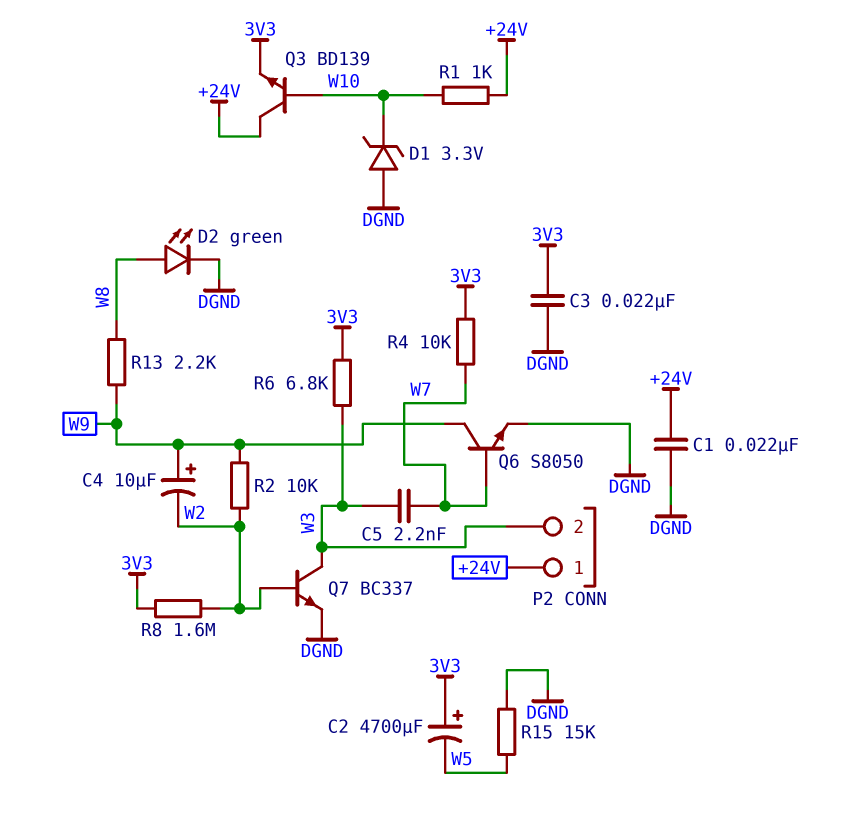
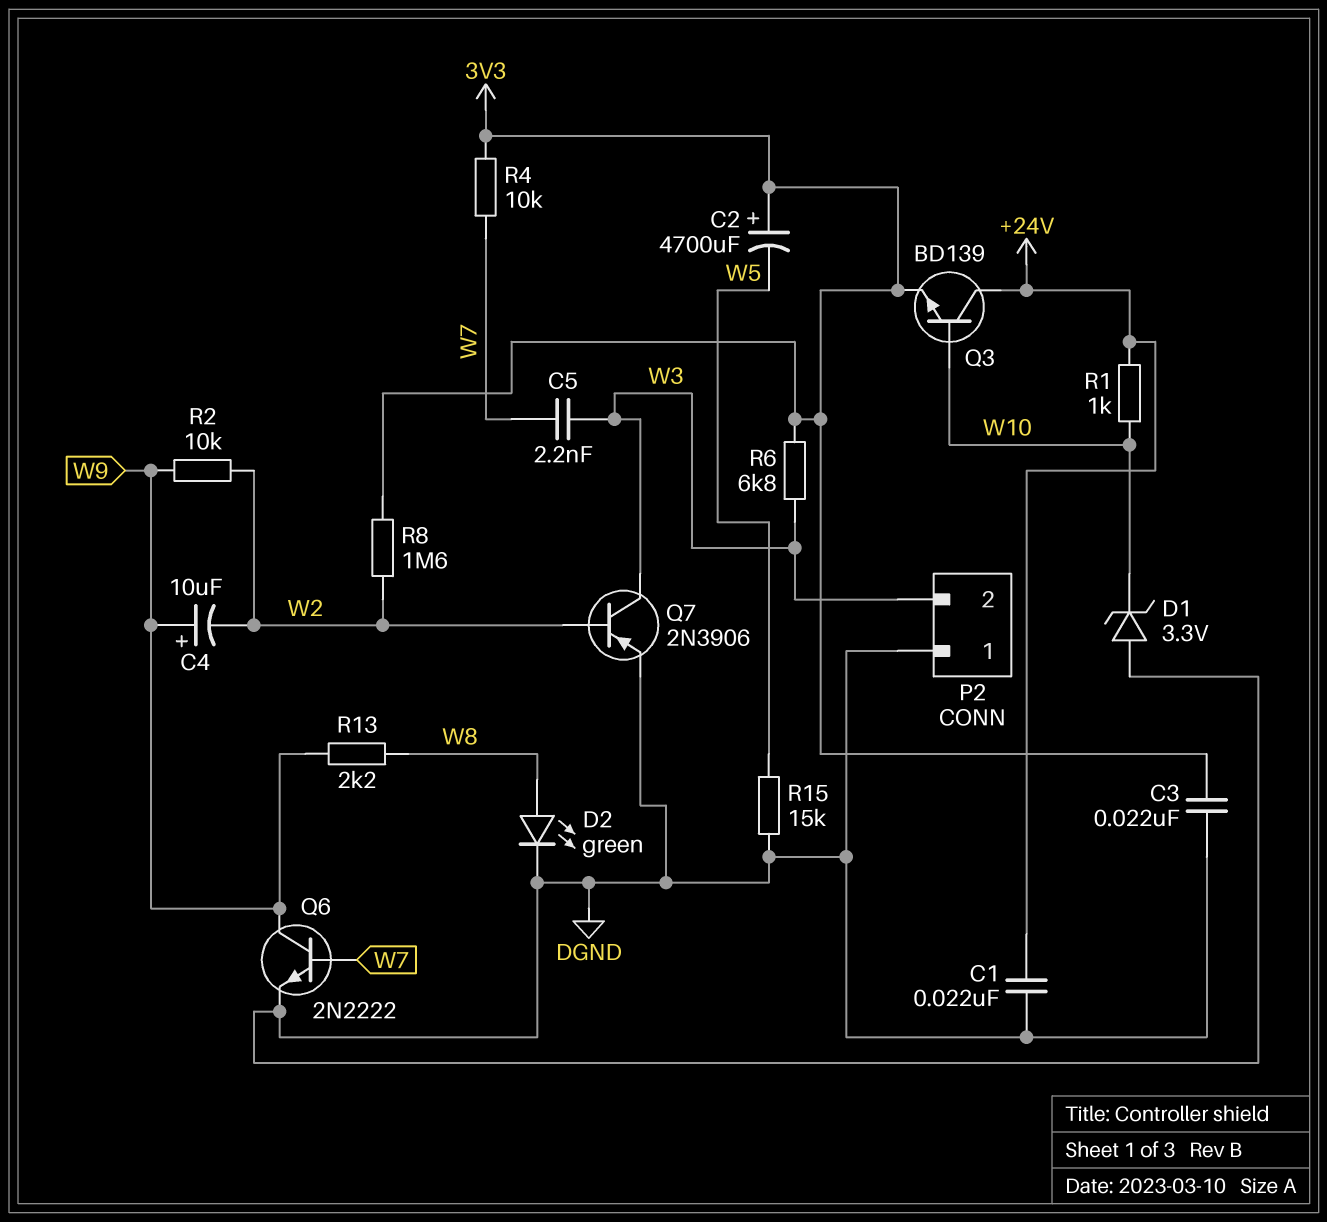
P2 pin 1: +24V -> DGND
Q6: NPN S8050 (B W7, C W9, E DGND) -> NPN 2N2222 (B W7, C W9, E DGND)
Q7: NPN BC337 (B W2, C W3, E DGND) -> PNP 2N3906 (B W2, C W3, E DGND)

